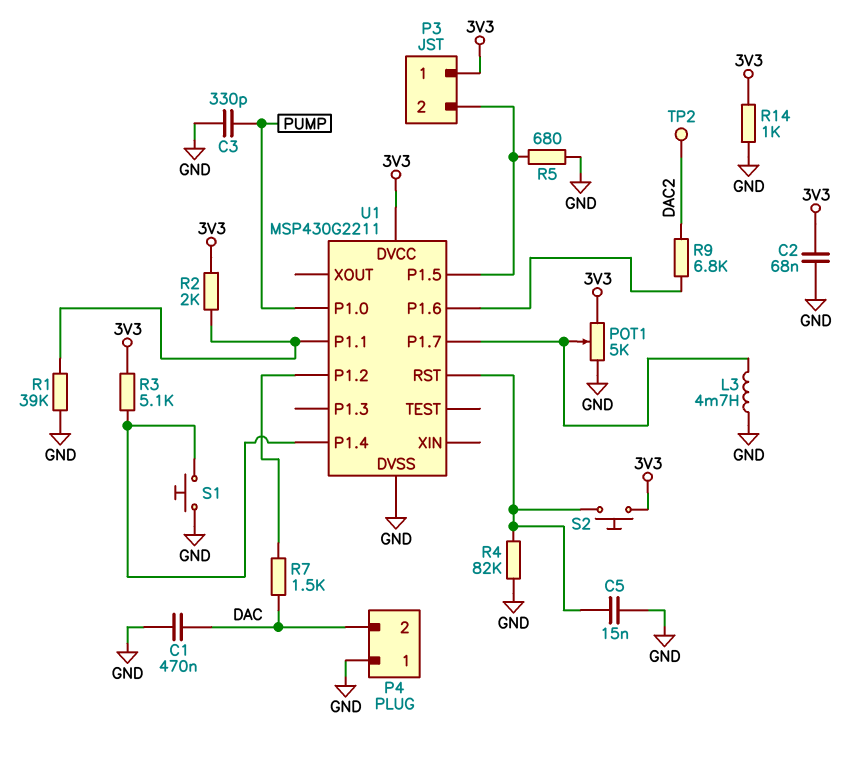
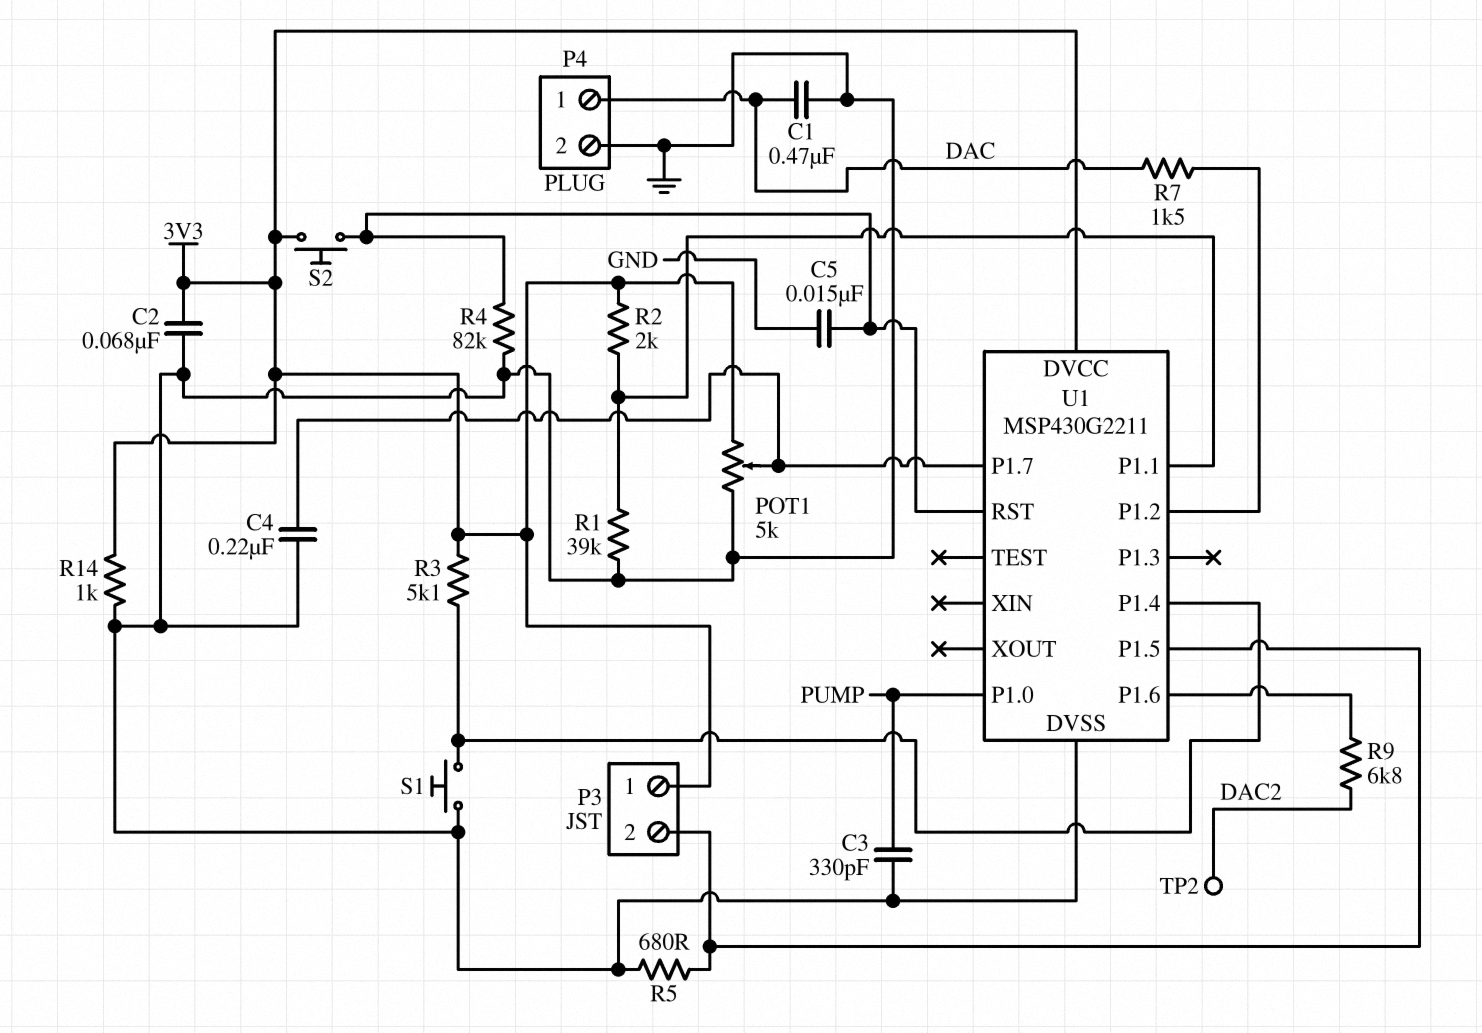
C4: none -> 220nF (GND, U1/P1.7)
L3: 4.7mH (GND, U1/P1.7) -> none
P4 pin 1: GND -> DAC
P4 pin 2: DAC -> GND

